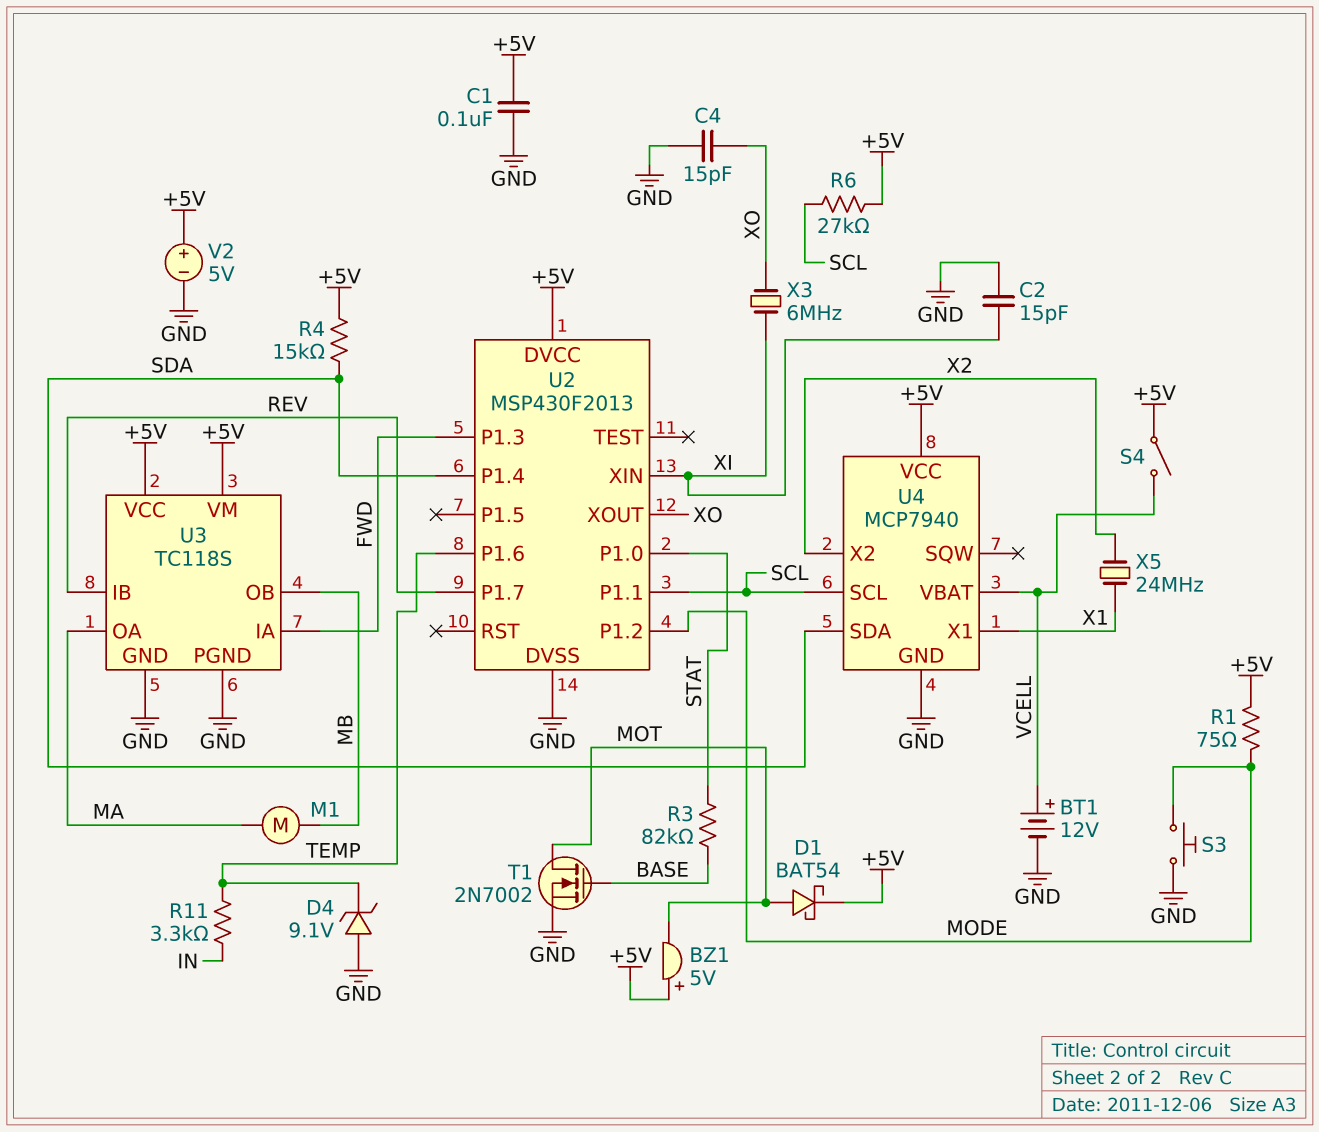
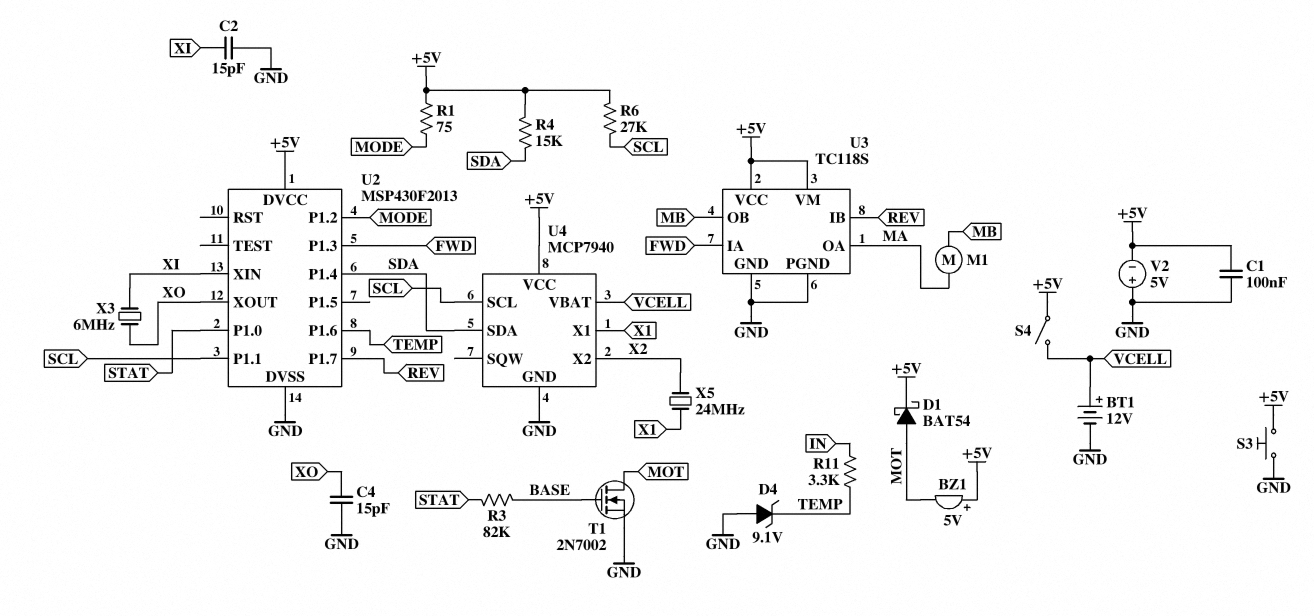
S3: button (GND, MODE) -> button (+5V, GND)
V2: 5V (plus +5V, minus GND) -> 5V (plus GND, minus +5V)

